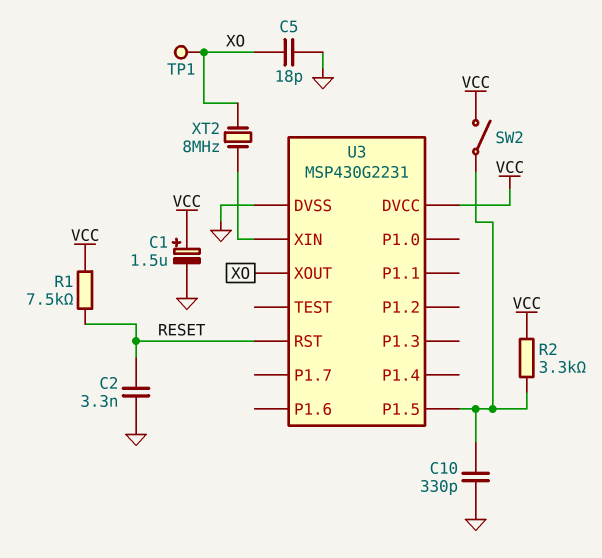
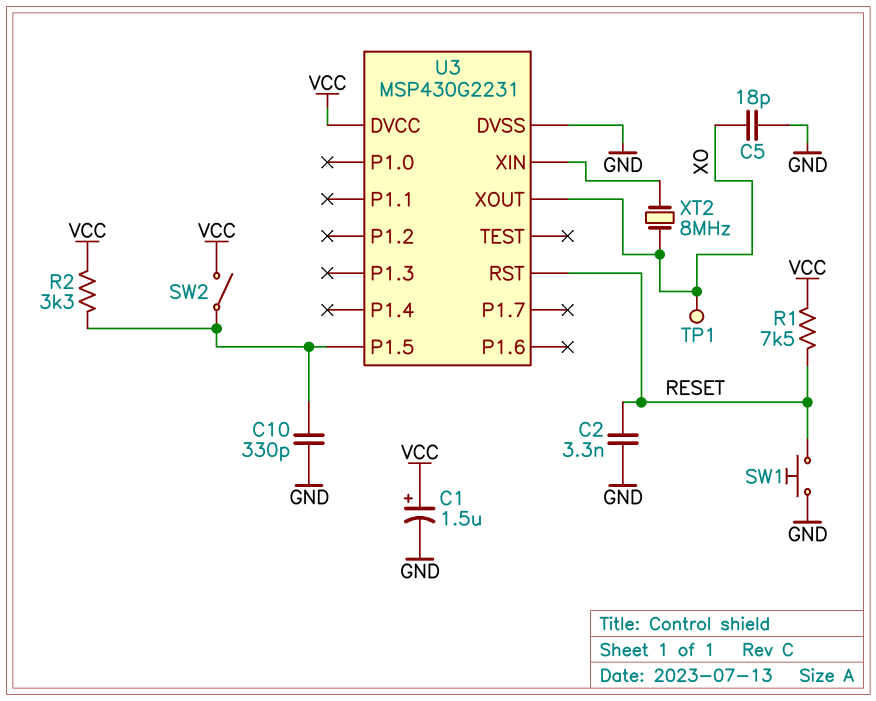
SW1: none -> button (GND, RESET)

